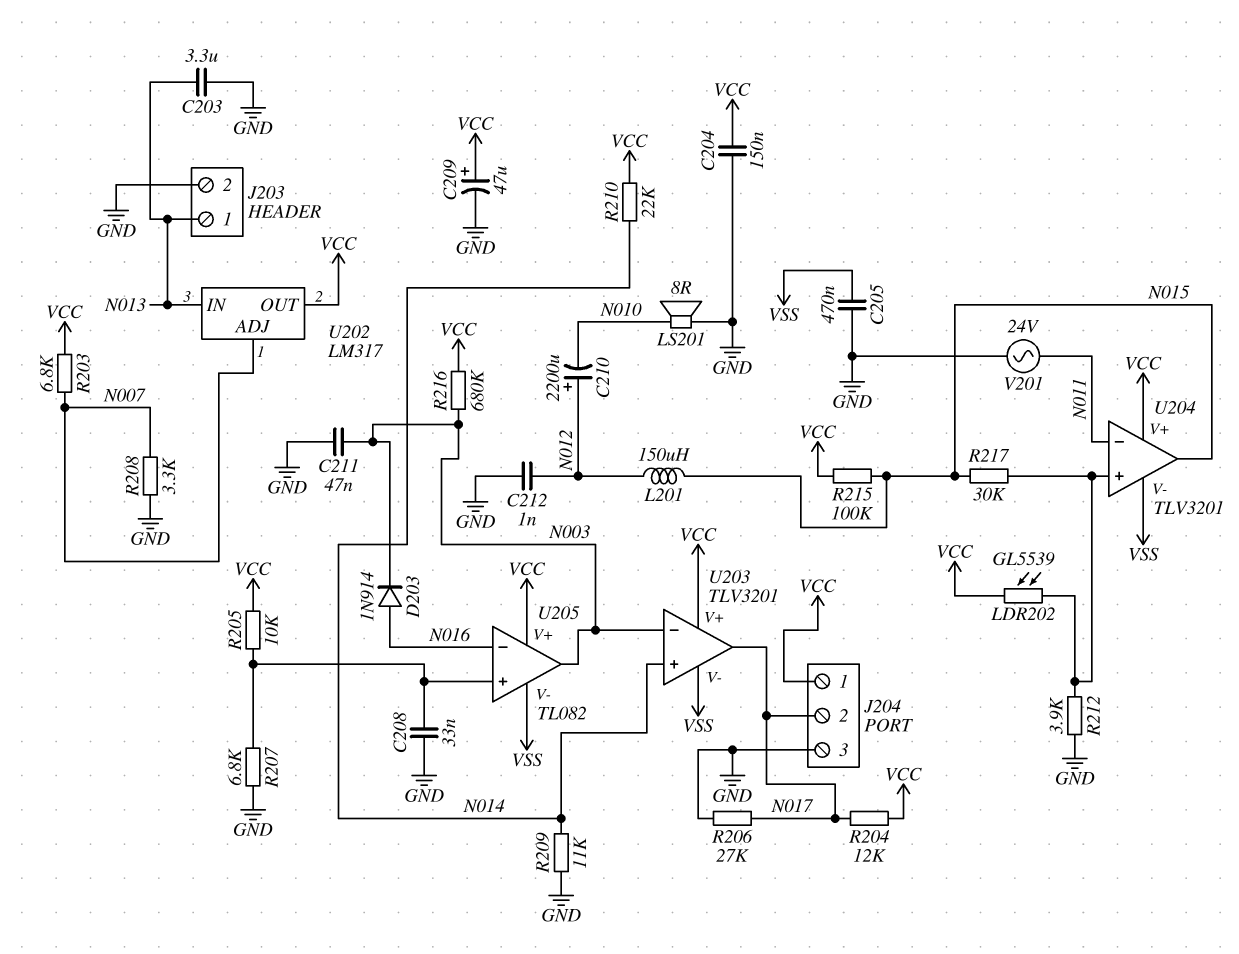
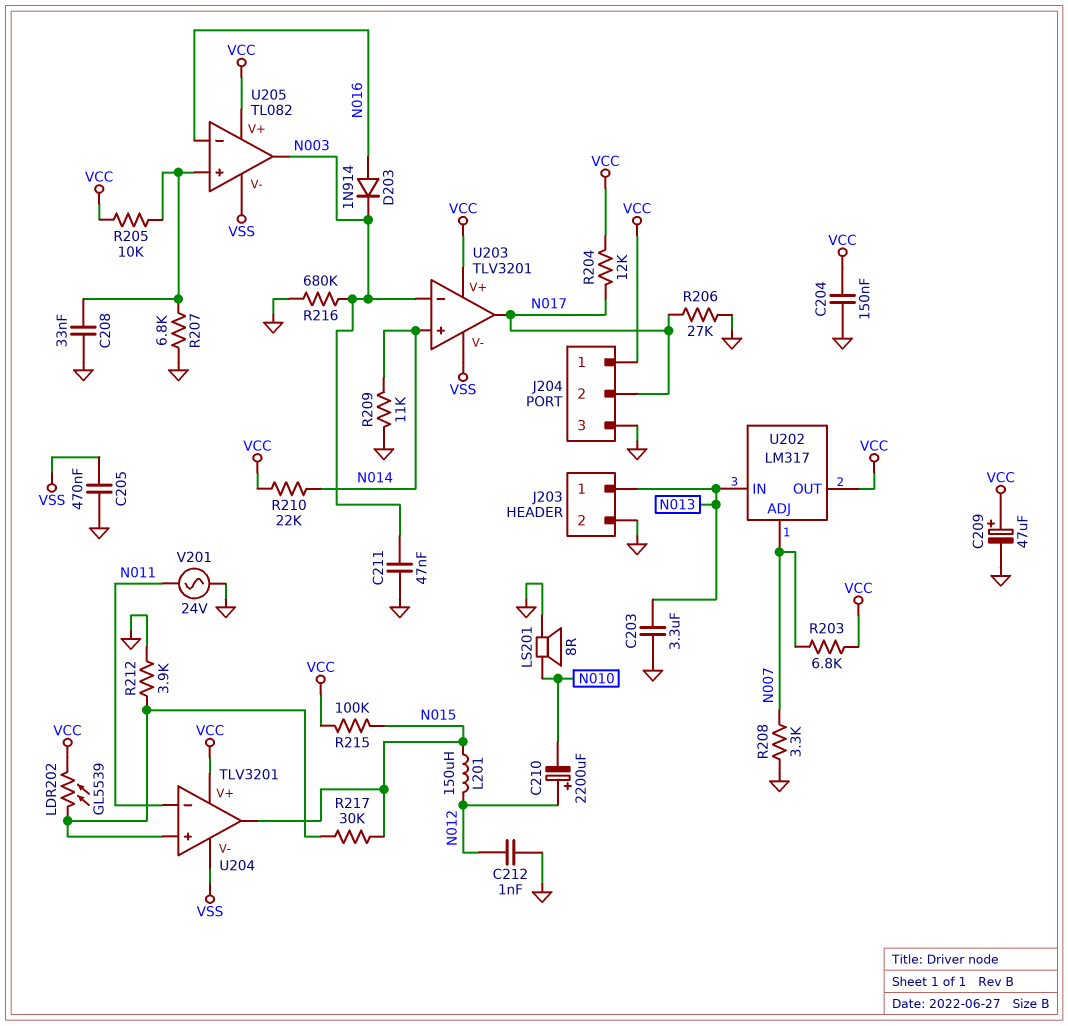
R216: 680k (N003, VCC) -> 680k (GND, N003)

